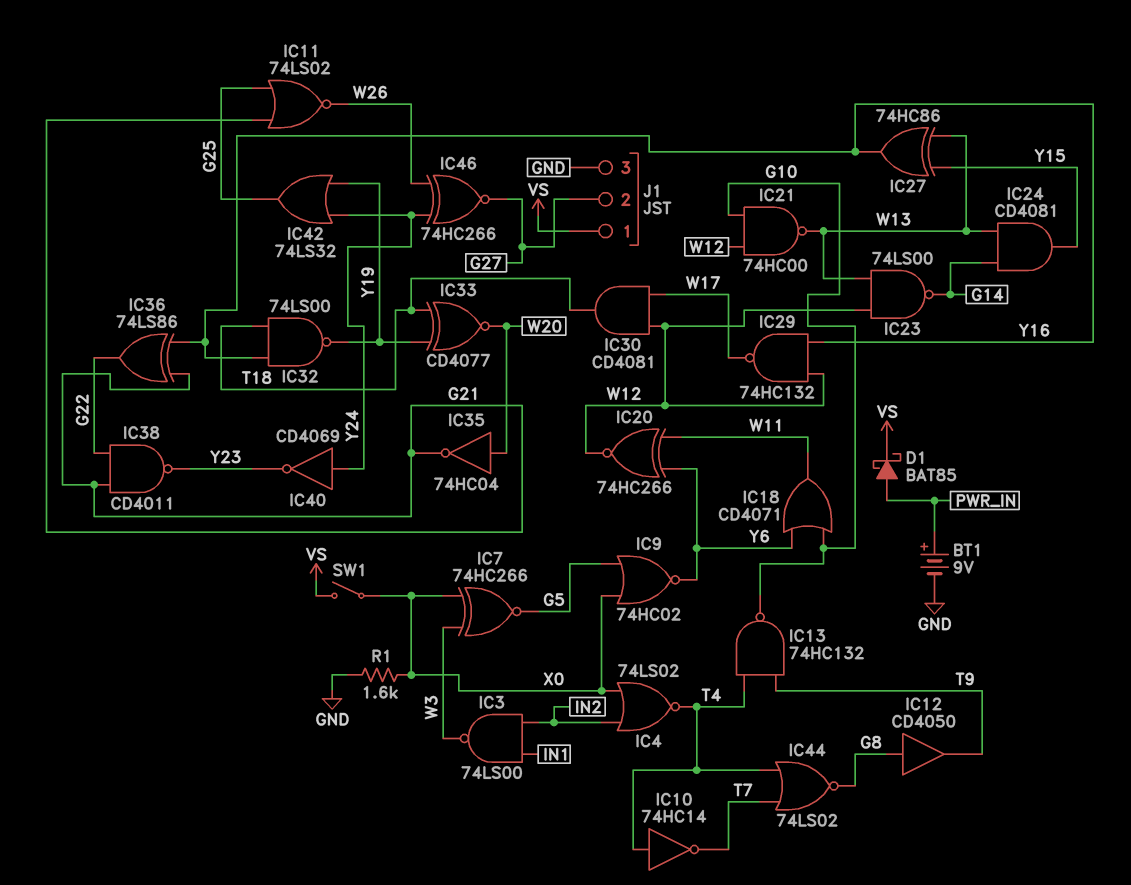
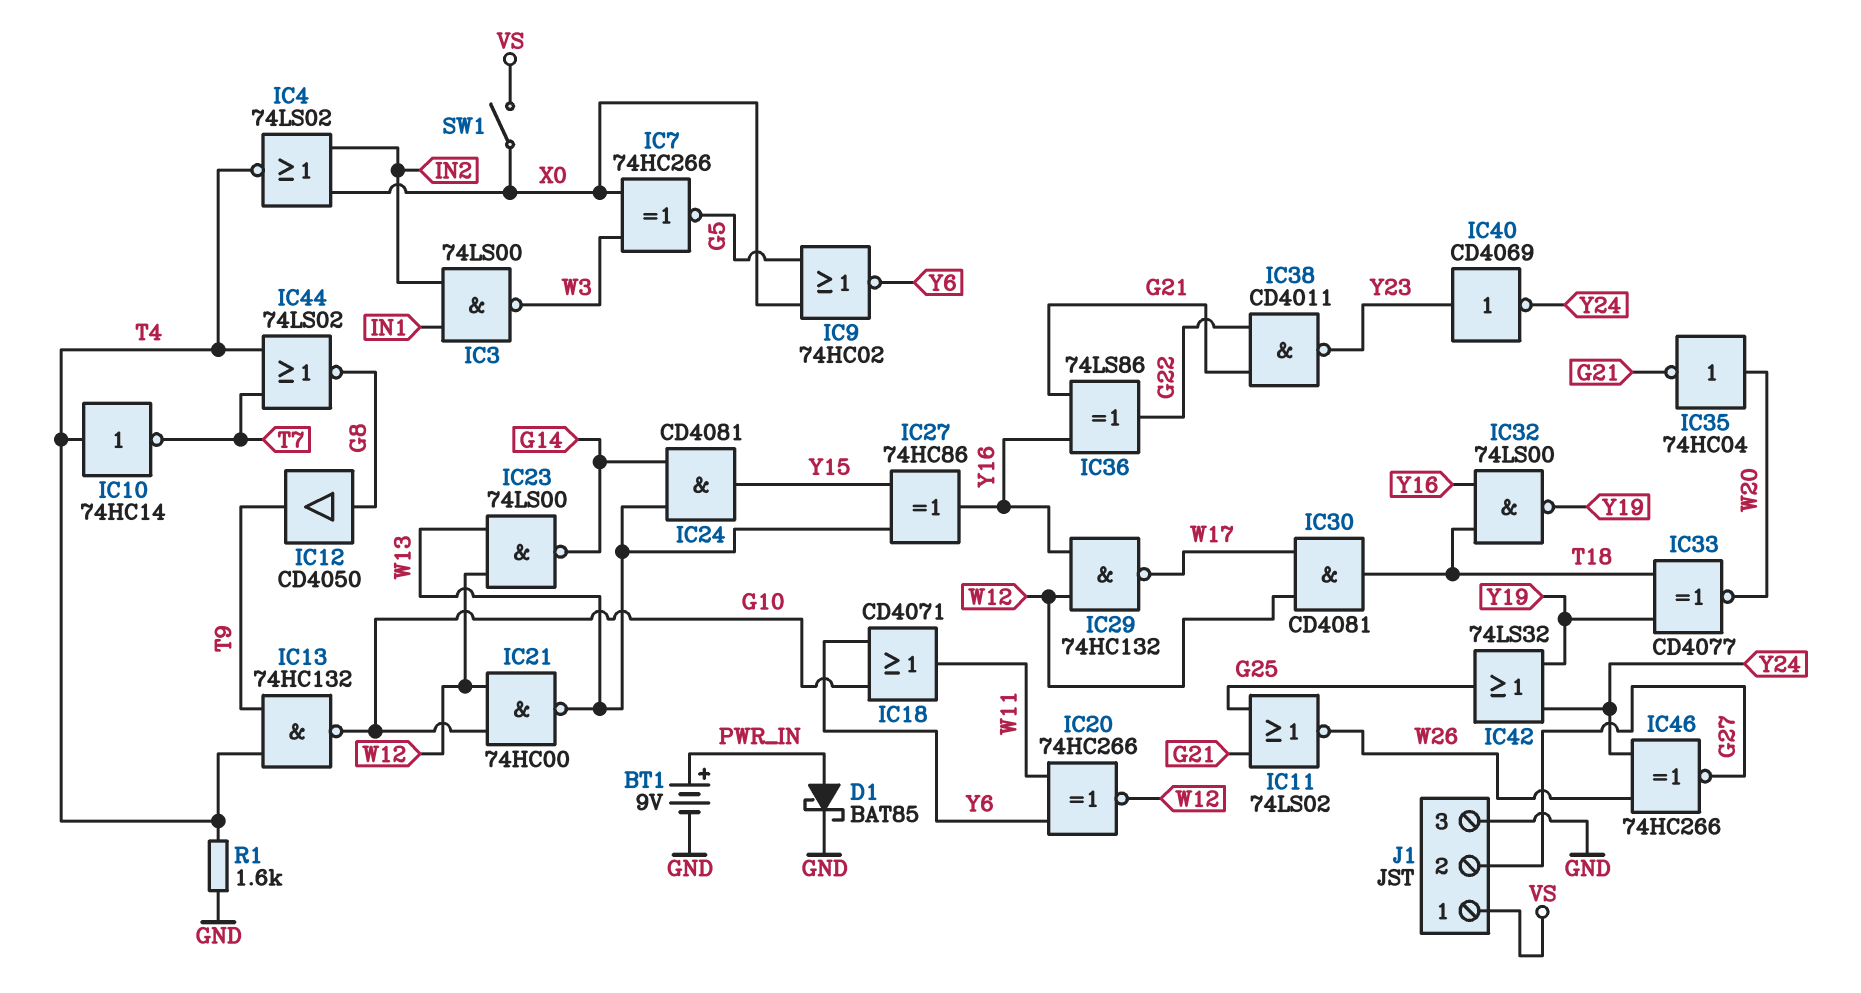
D1: schottky BAT85 (A PWR_IN, K VS) -> schottky BAT85 (A PWR_IN, K GND)
IC40: NOT CD4069 (in Y24, out Y23) -> NOT CD4069 (in Y23, out Y24)
R1: 1.6k (GND, X0) -> 1.6k (GND, T4)

